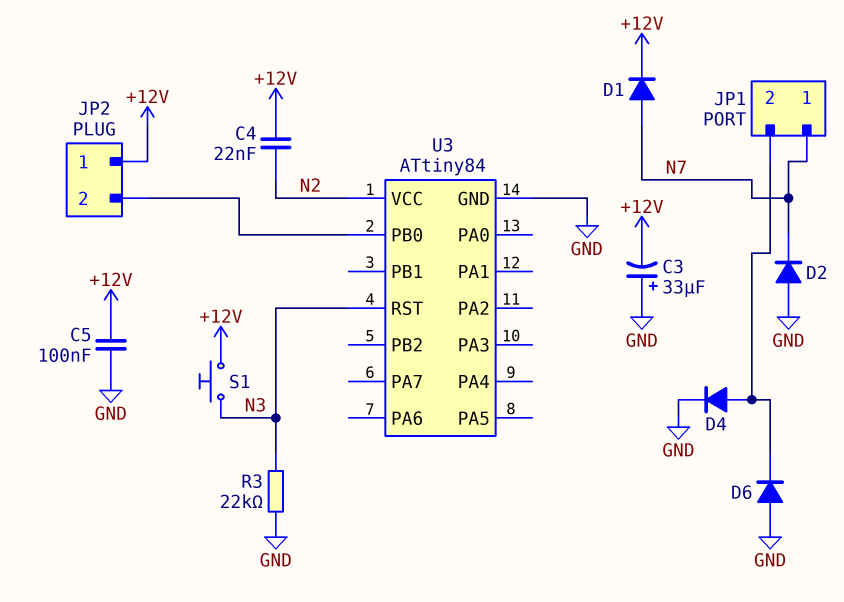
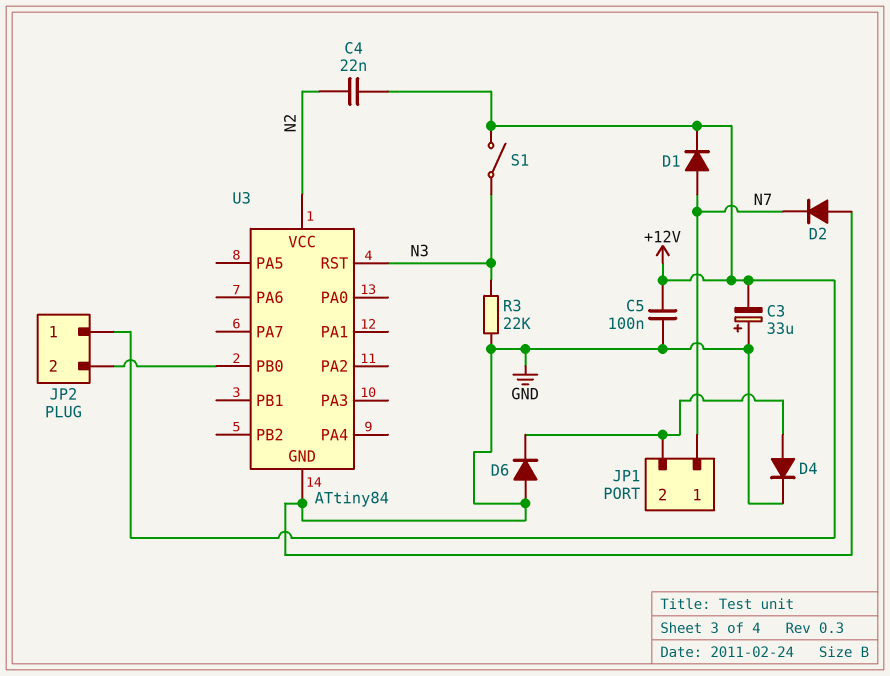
S1: button (+12V, N3) -> switch (+12V, N3)

